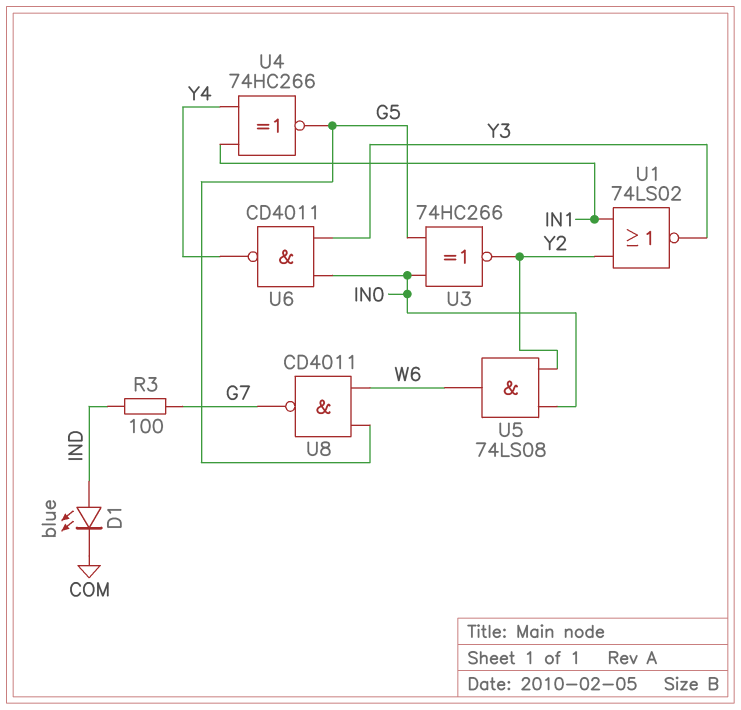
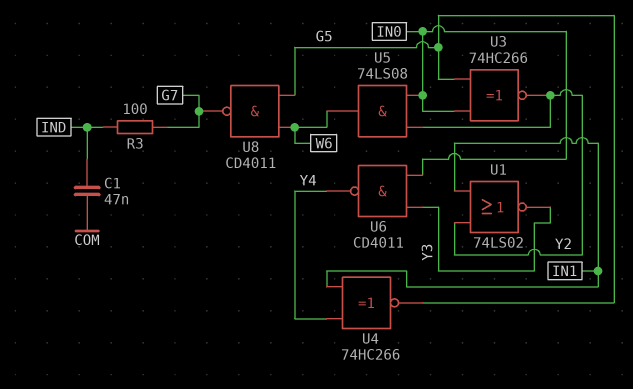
C1: none -> 47nF (COM, IND)
D1: LED blue (A IND, K COM) -> none

